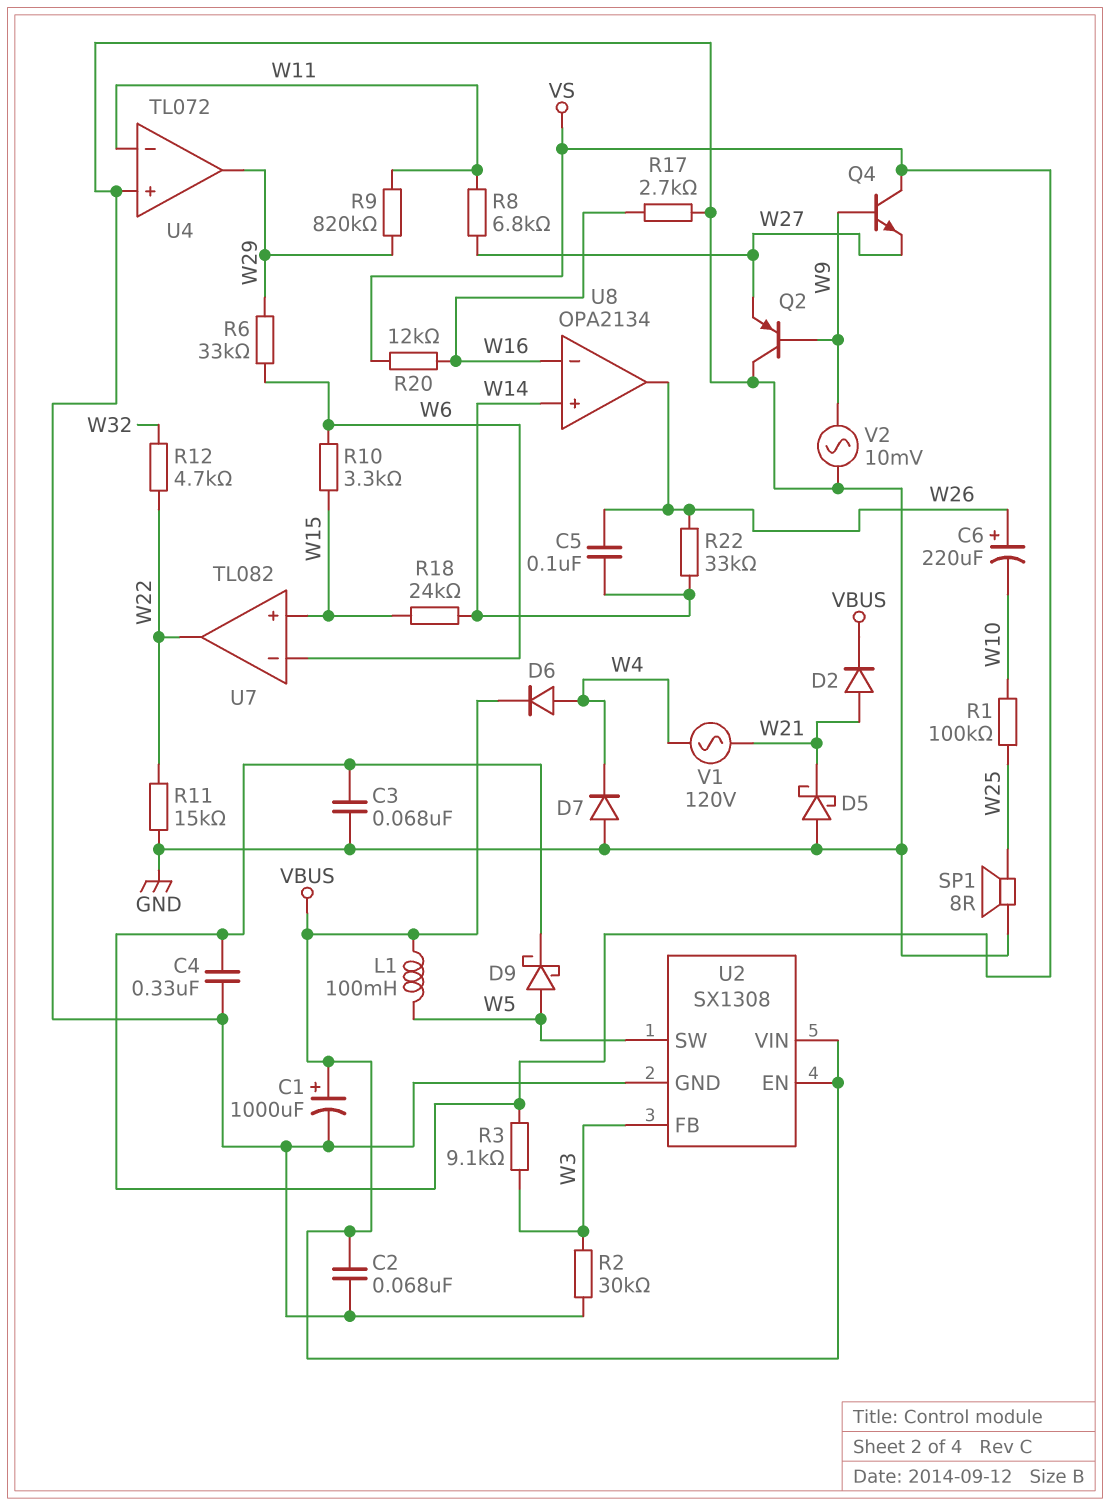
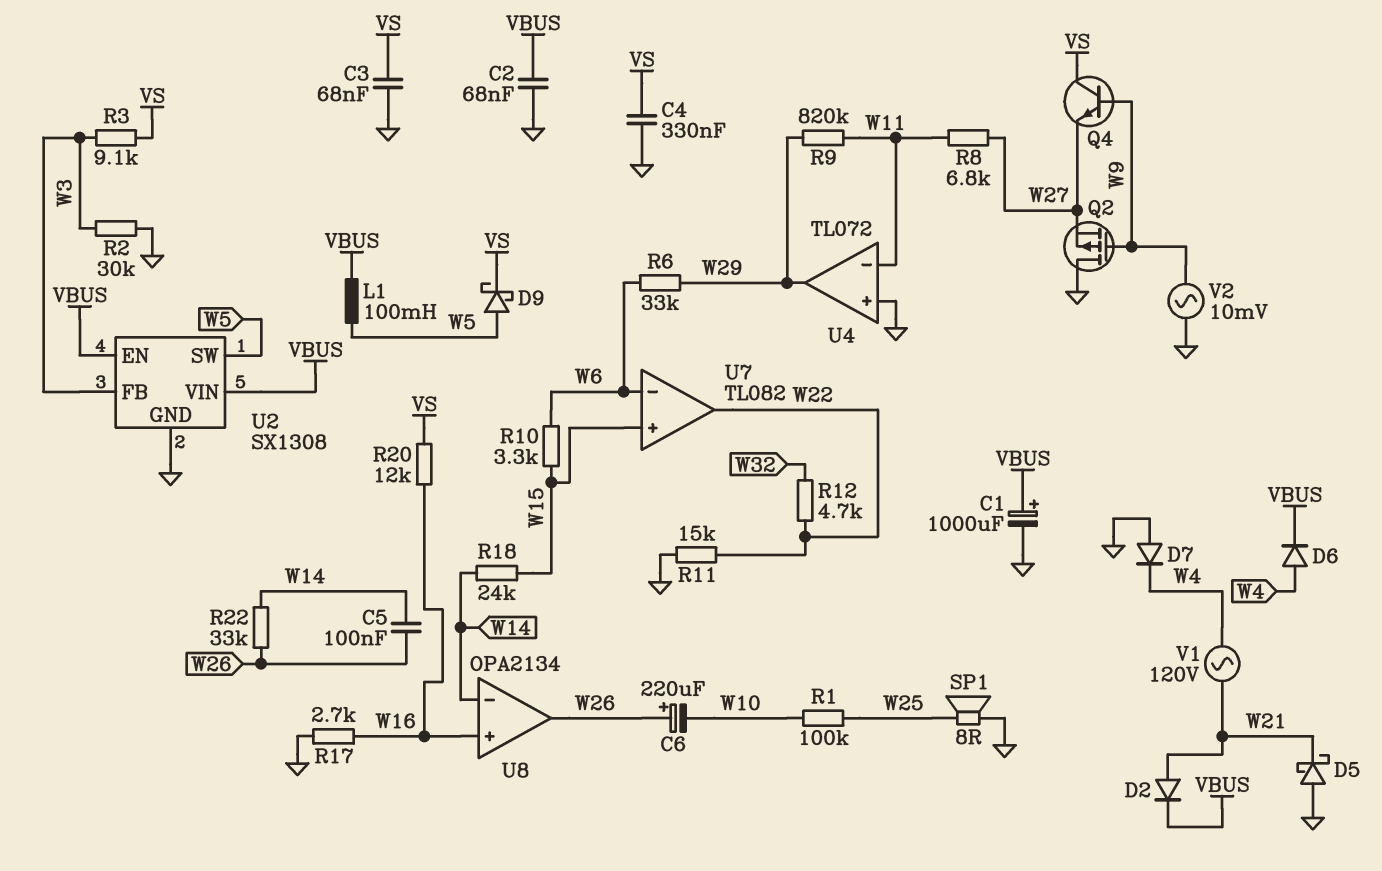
Q2: PNP (B W9, C GND, E W27) -> PMOS (G W9, D GND, S W27)
U8 pin in+: W14 -> W16
U8 pin in-: W16 -> W14

